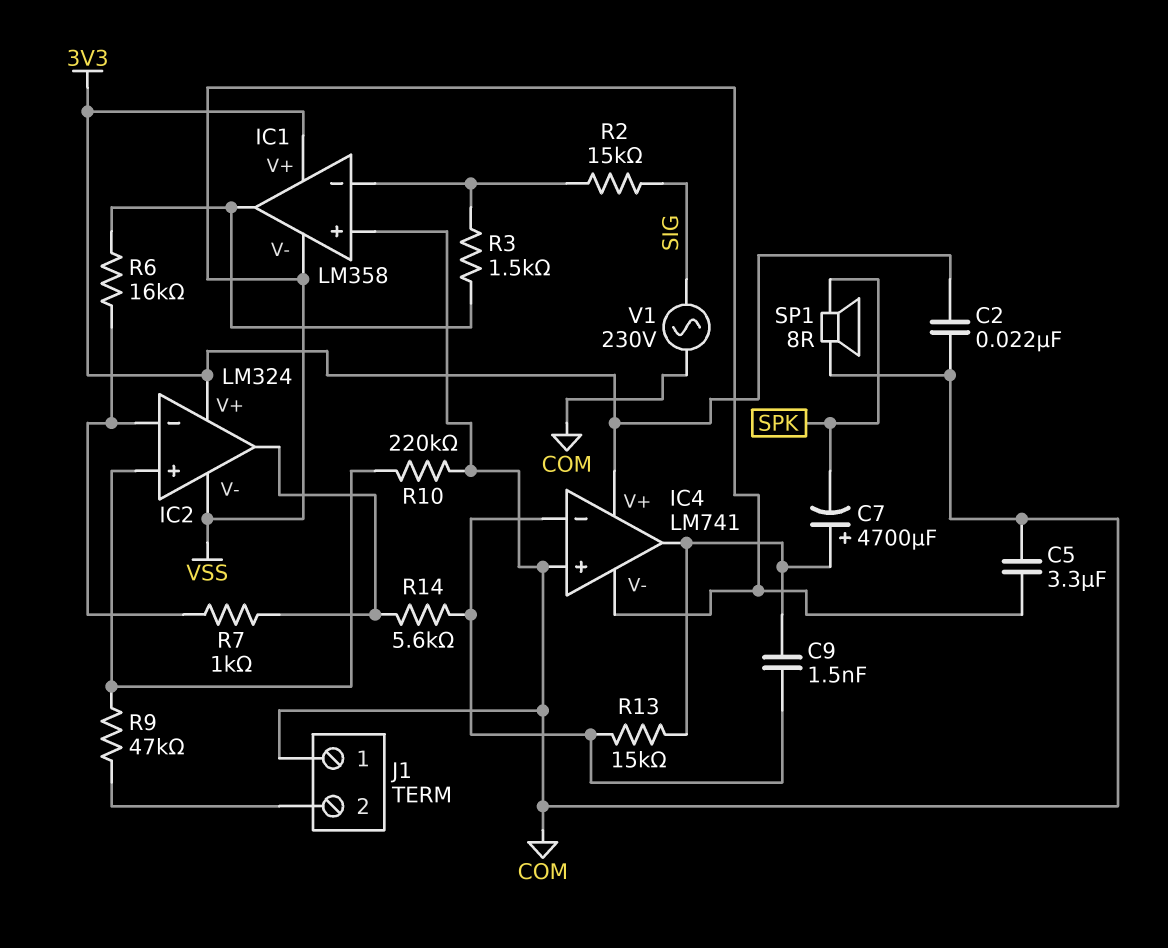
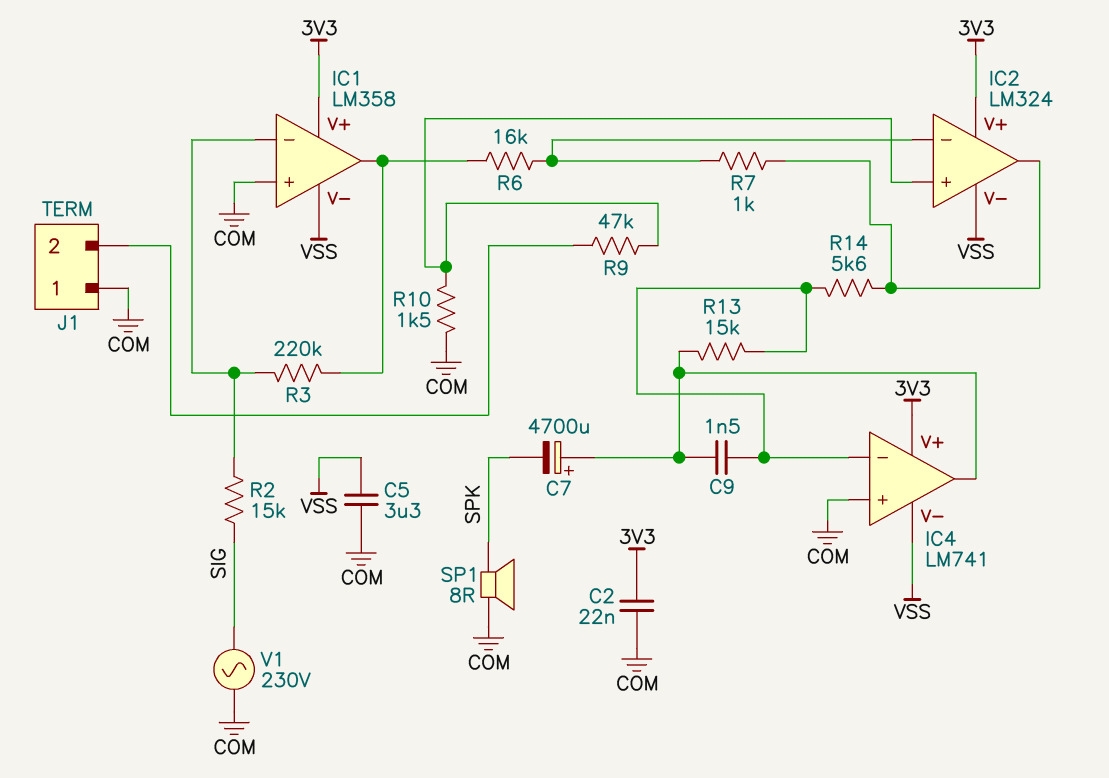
R3: 1.5k (IC1/in-, IC1/out) -> 220k (IC1/in-, IC1/out)
R10: 220k (COM, IC2/in+) -> 1.5k (COM, IC2/in+)

